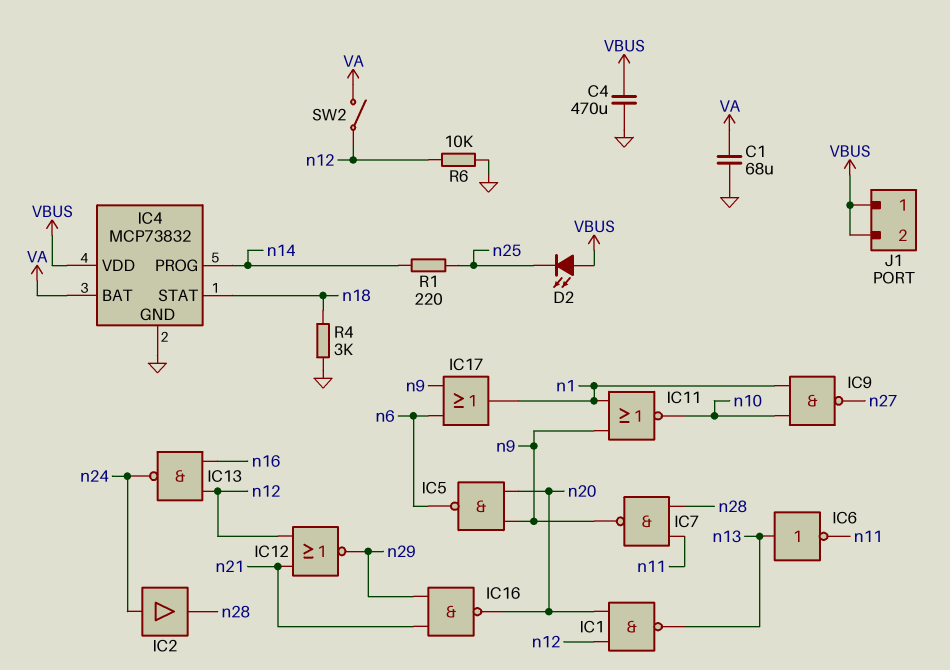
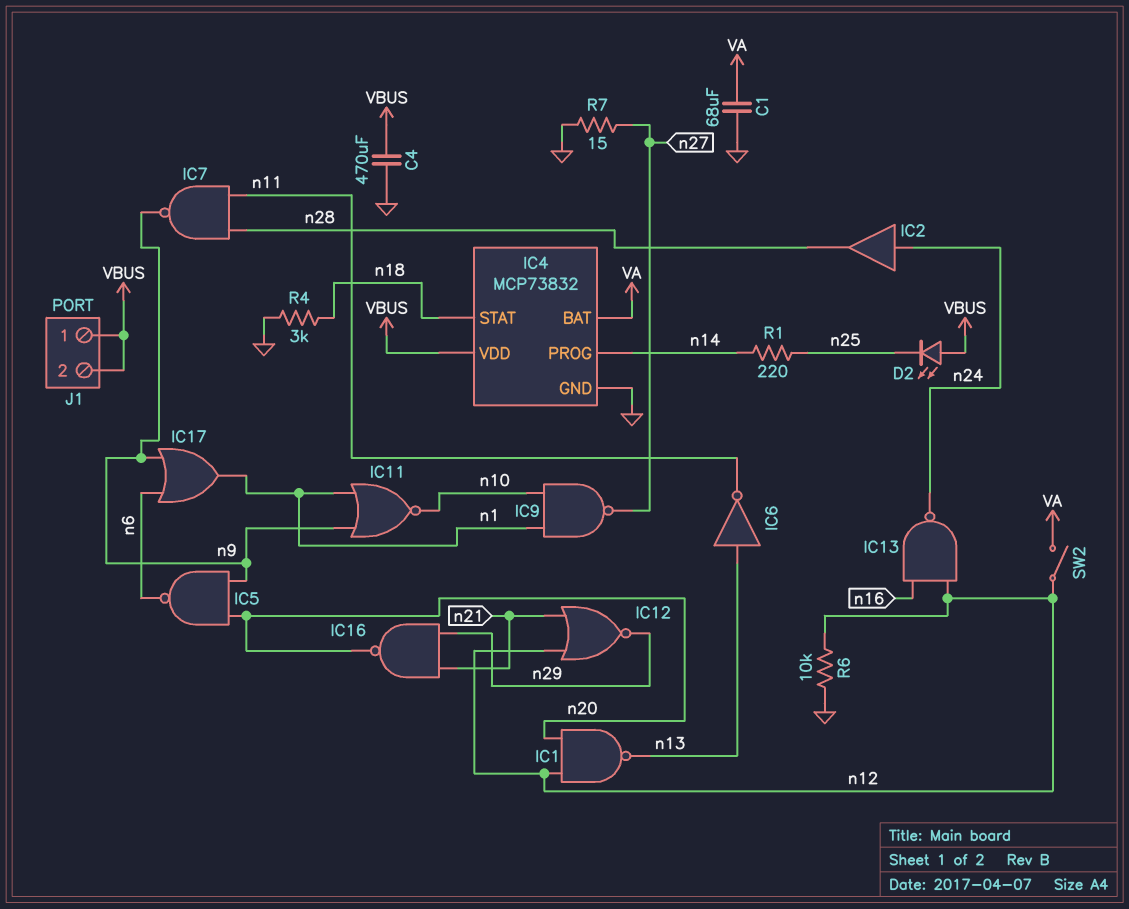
R7: none -> 15 (GND, n27)

